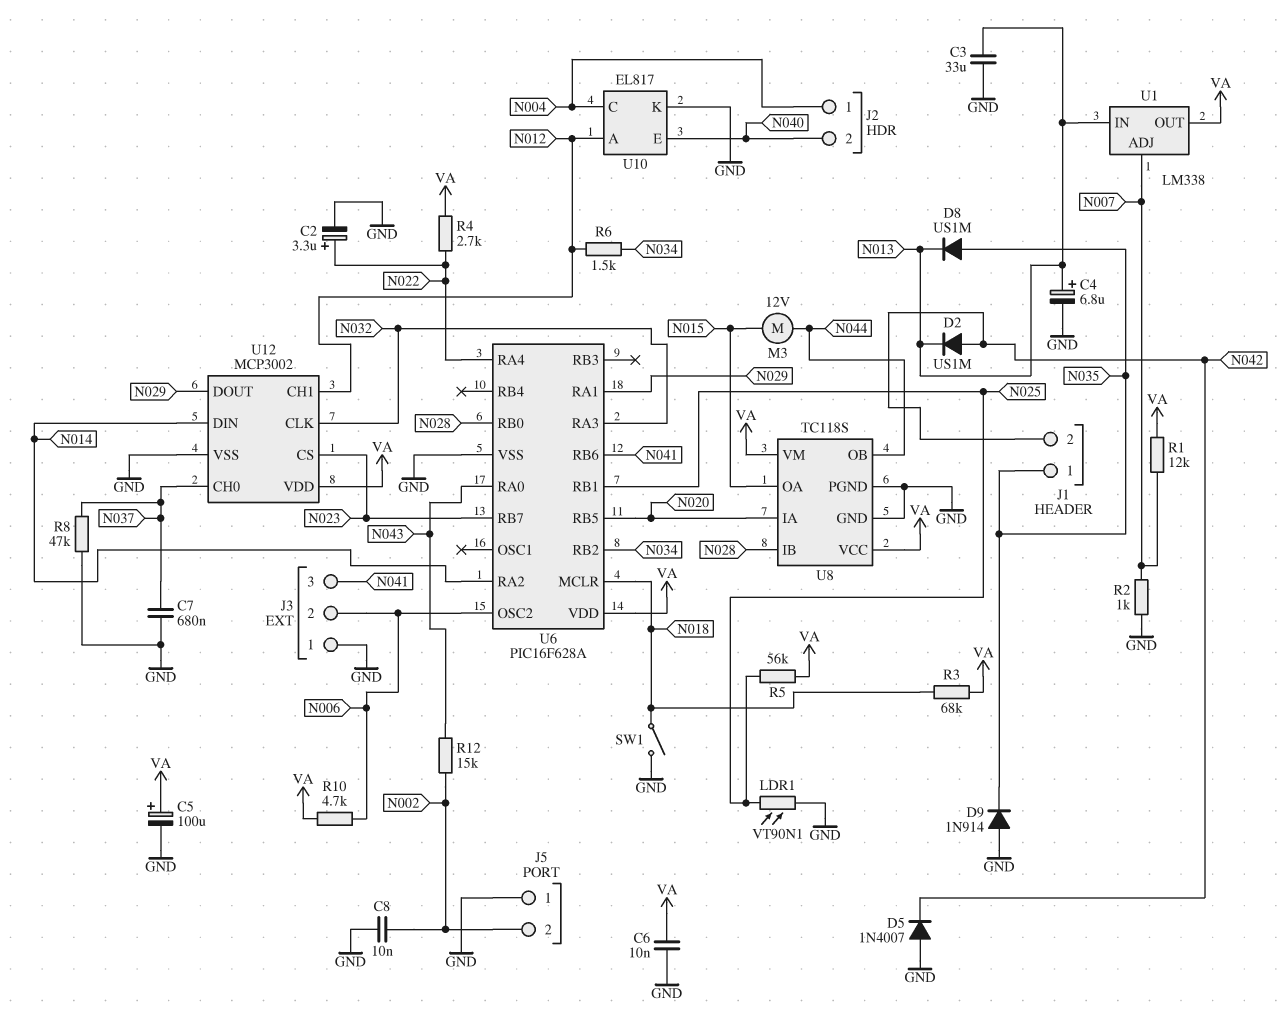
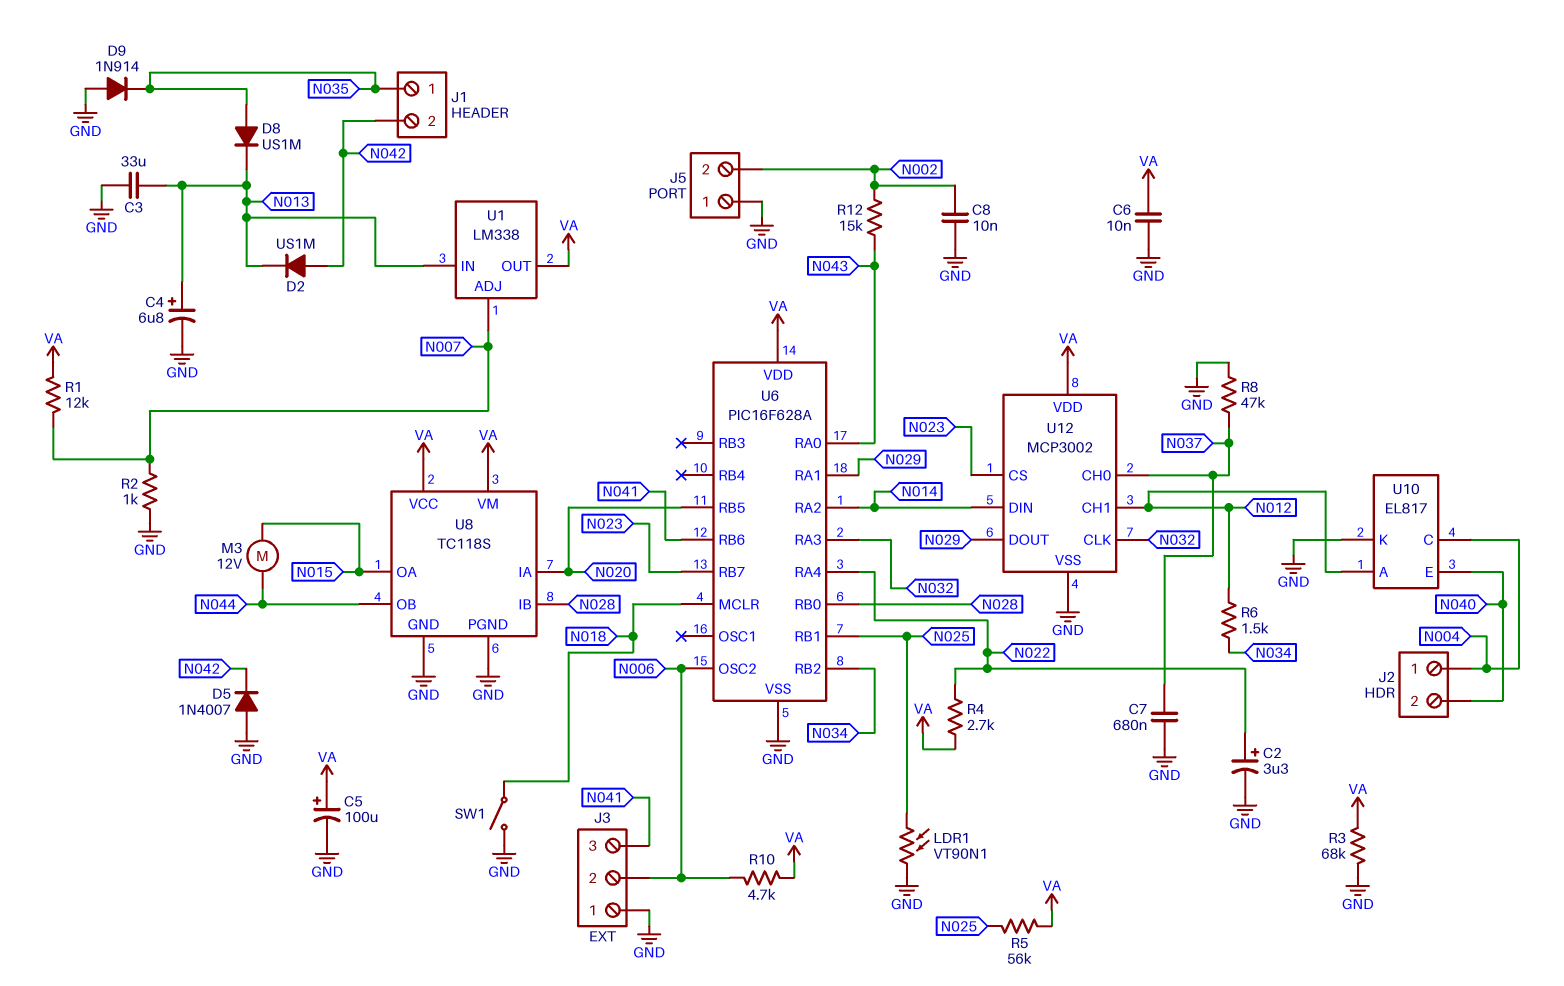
R3: 68k (N018, VA) -> 68k (GND, VA)

